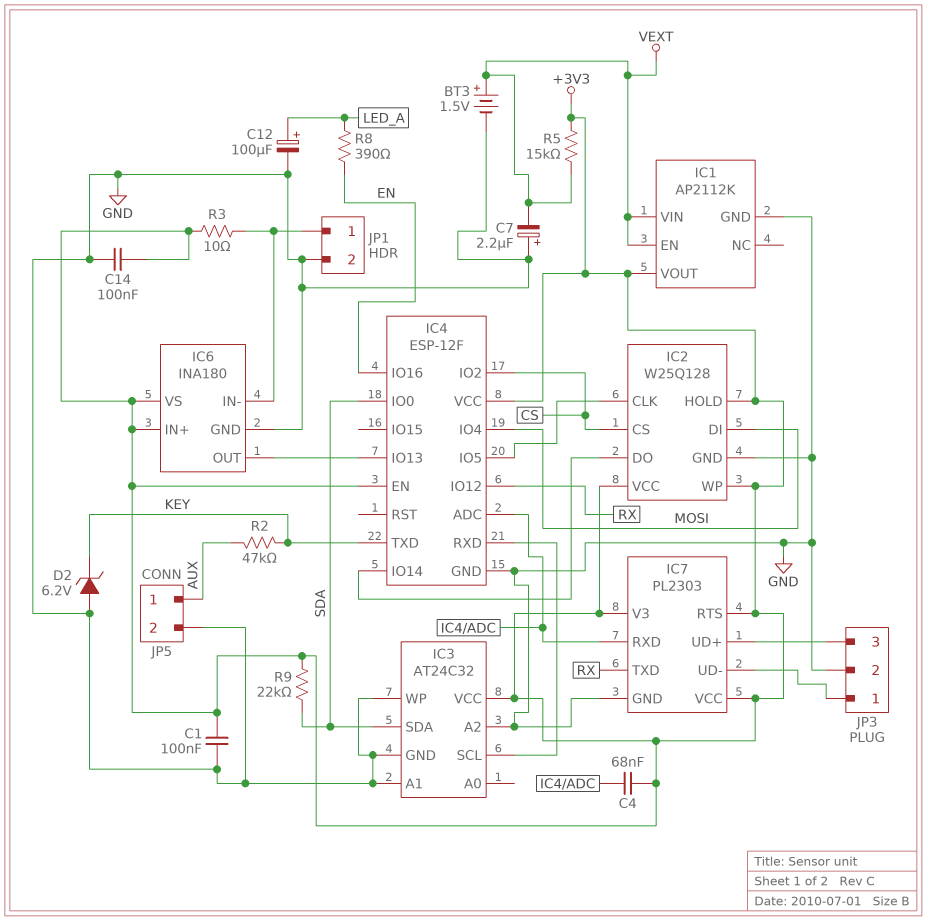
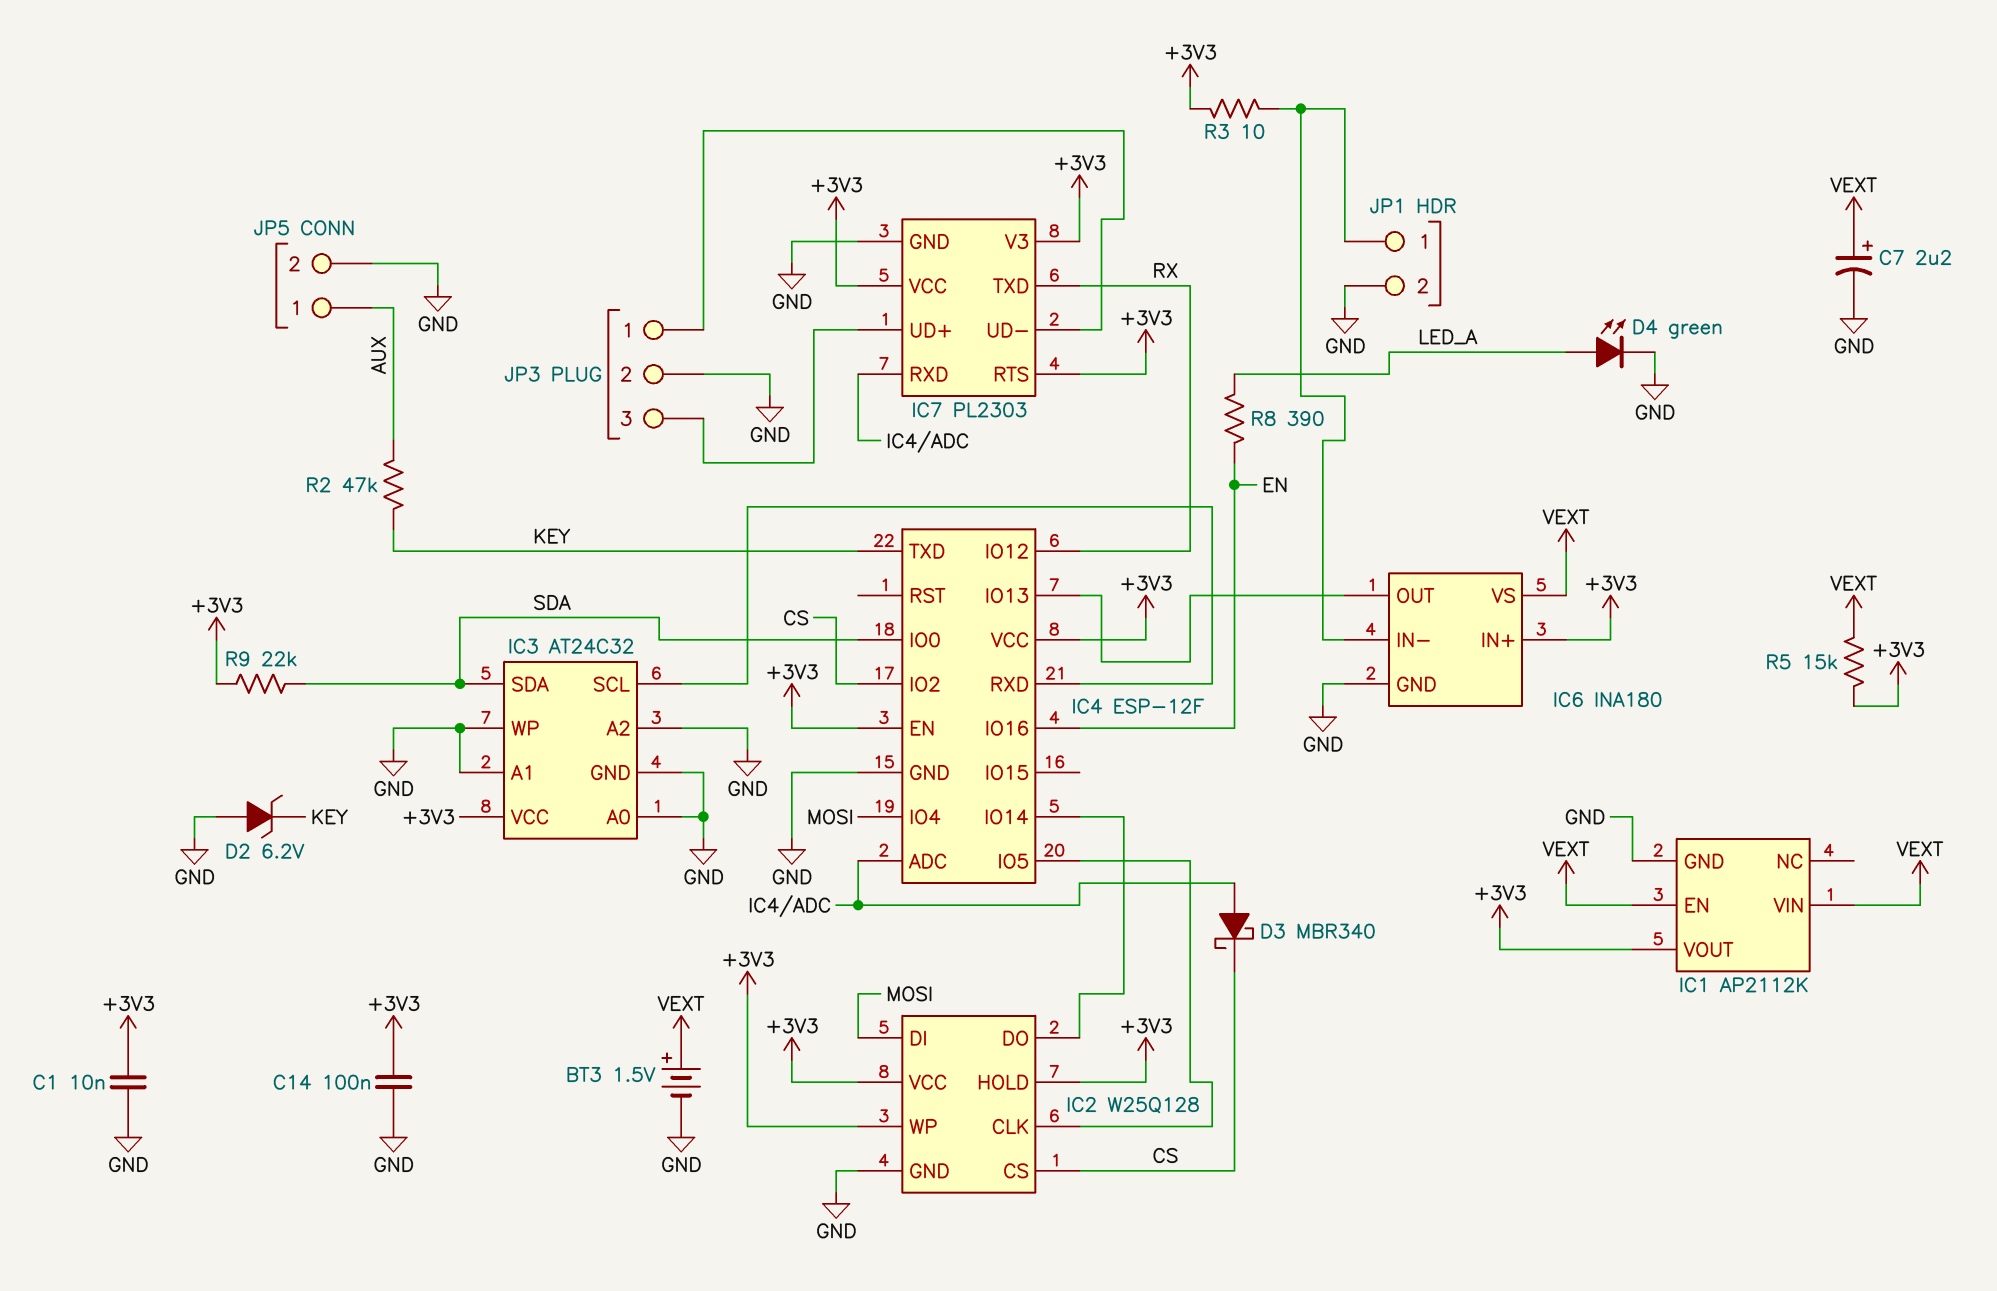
C1: 100nF (+3V3, GND) -> 10nF (+3V3, GND)
C4: 68nF (+3V3, IC4/ADC) -> none
C7: 2.2uF (plus GND, minus VEXT) -> 2.2uF (plus VEXT, minus GND)
C12: 100uF (plus LED_A, minus GND) -> none
D3: none -> schottky MBR340 (A IC4/ADC, K CS)
D4: none -> LED green (A LED_A, K GND)
IC3 pin A0: none -> GND
IC6 pin VS: +3V3 -> VEXT

